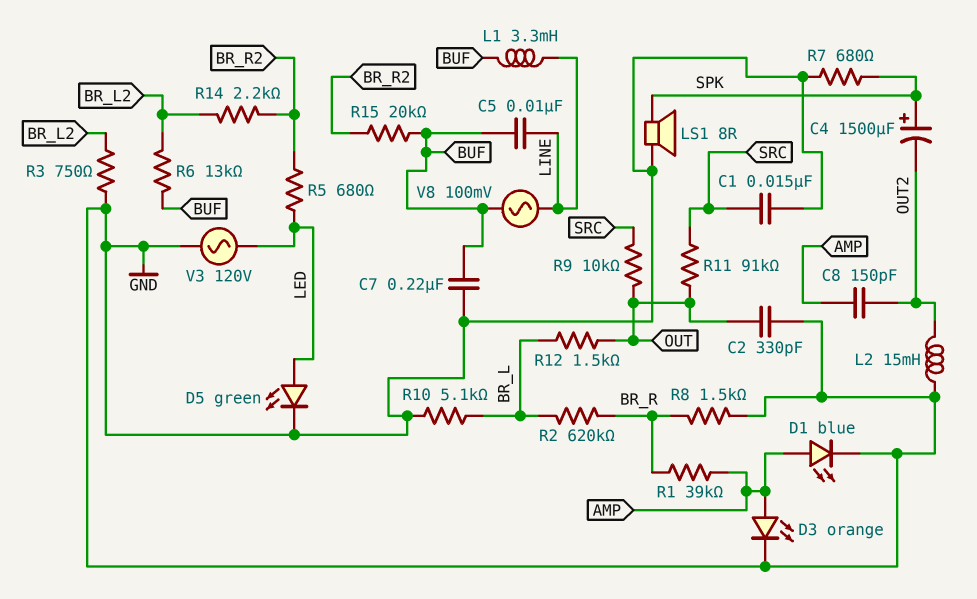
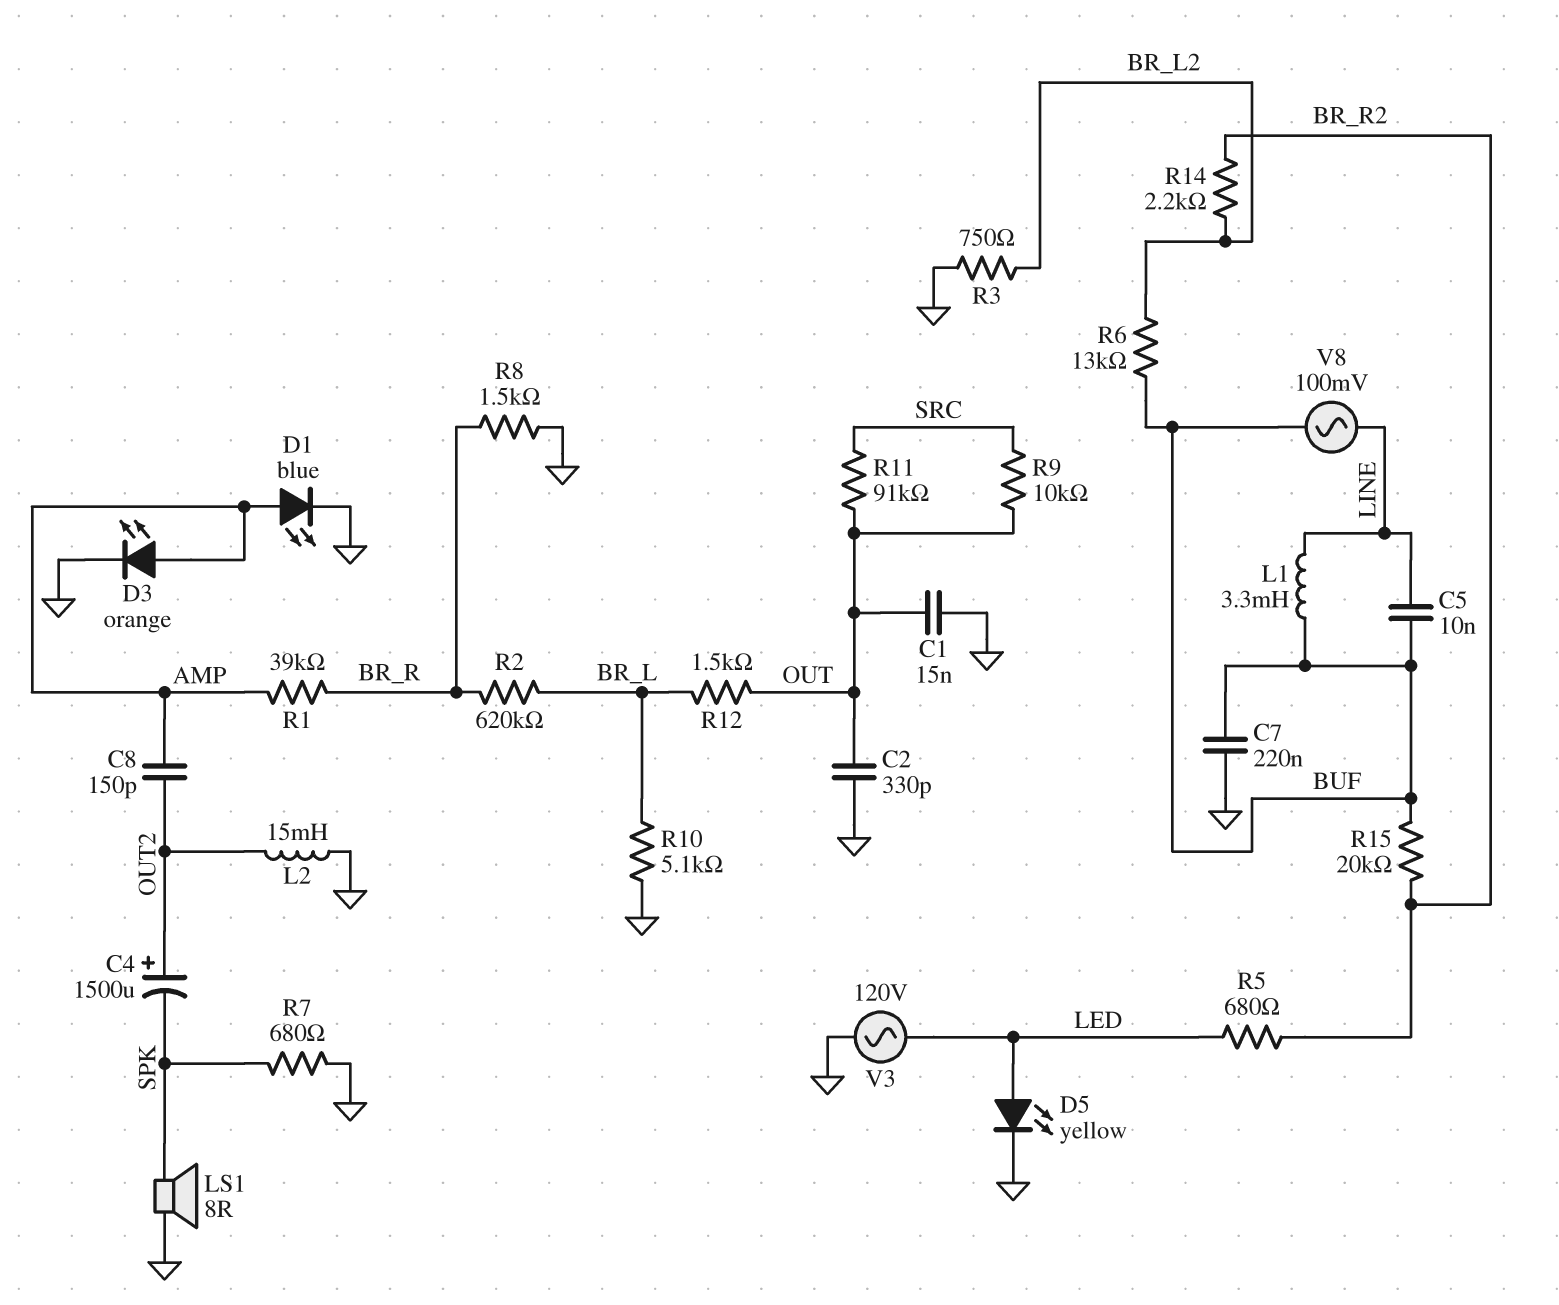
C1: 15nF (GND, SRC) -> 15nF (GND, OUT)
C4: 1500uF (plus SPK, minus OUT2) -> 1500uF (plus OUT2, minus SPK)
D5: LED green (A LED, K GND) -> LED yellow (A LED, K GND)

